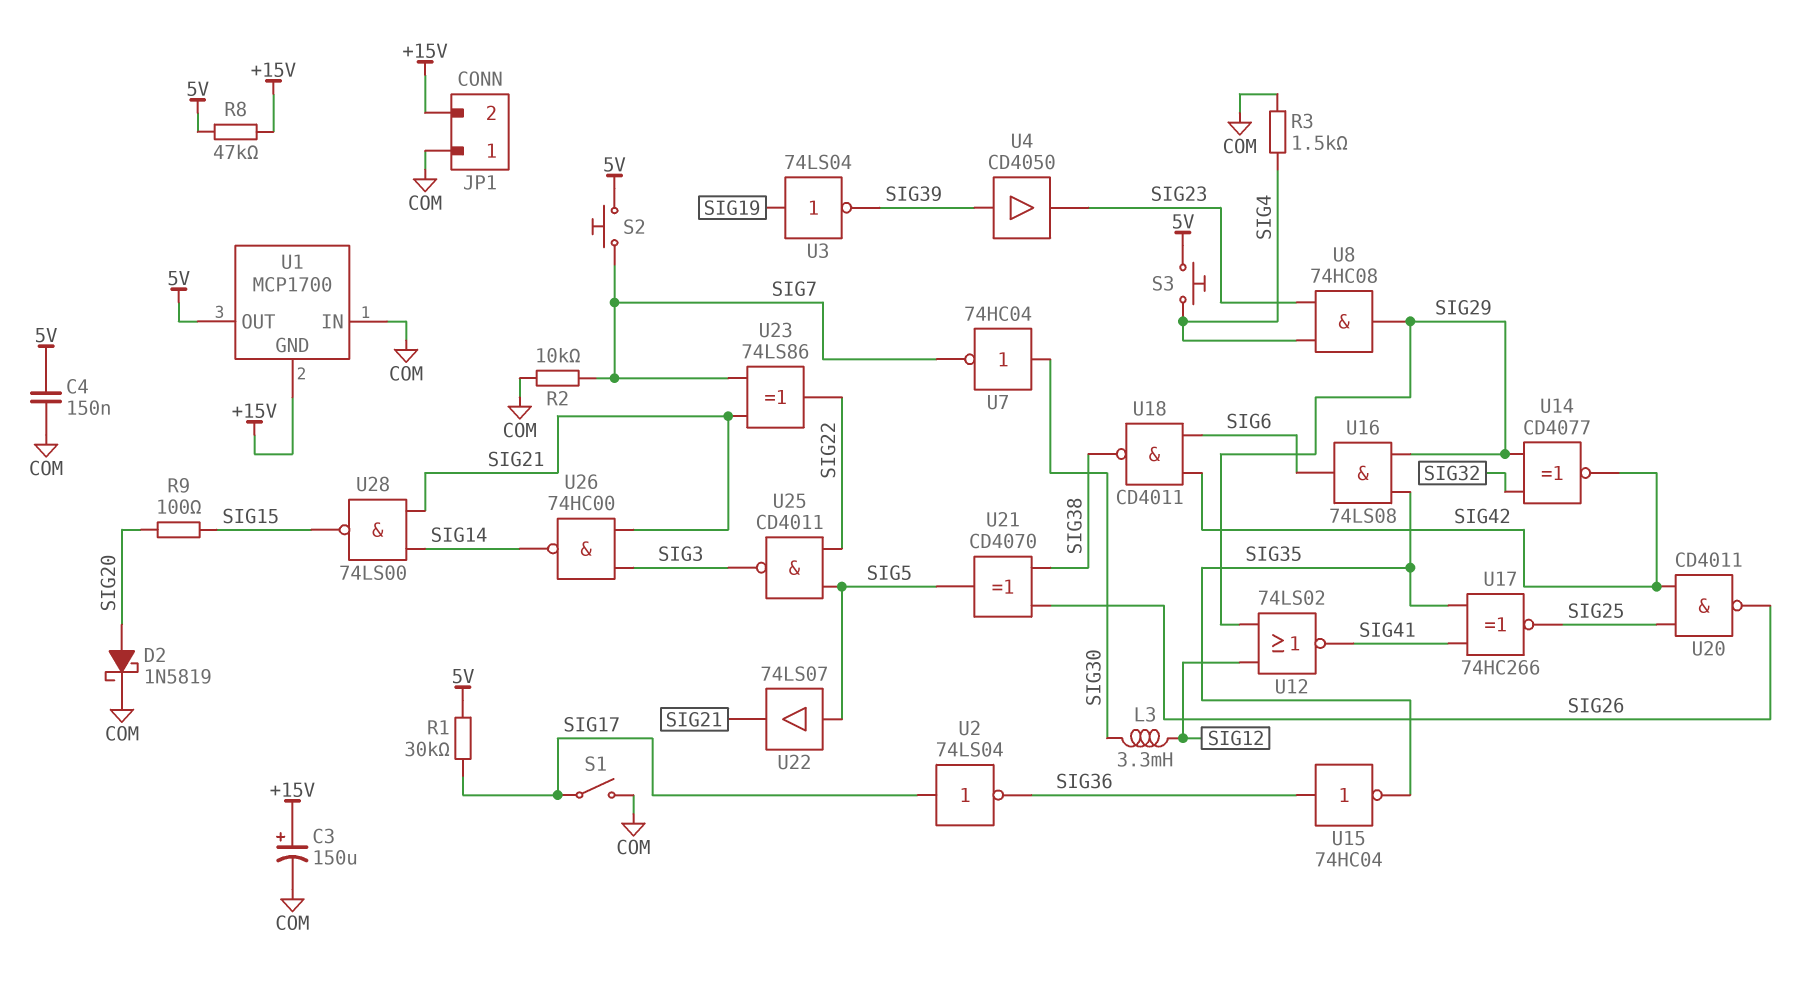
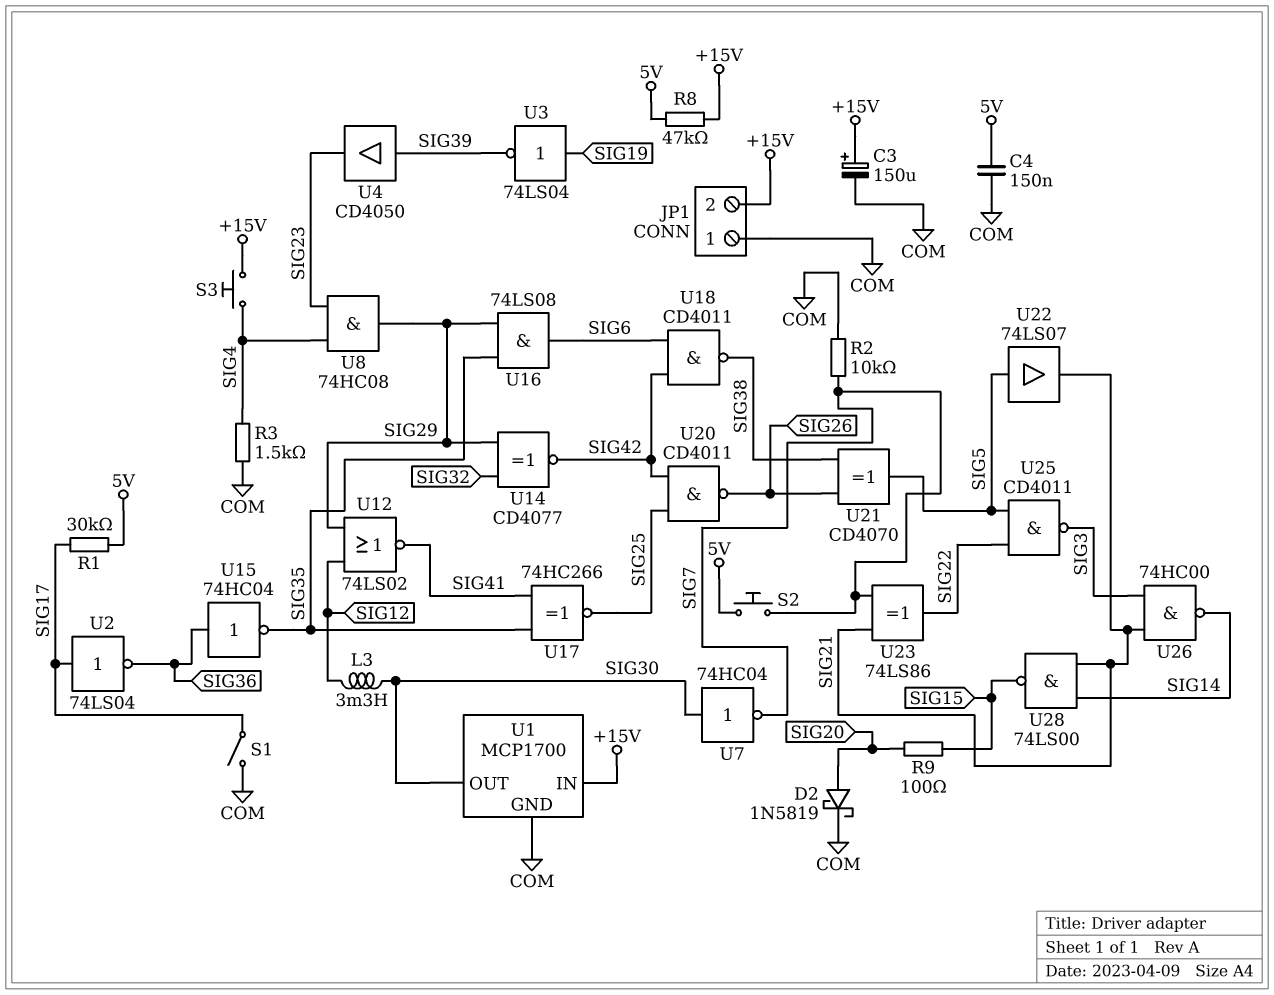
S3: button (5V, SIG4) -> button (+15V, SIG4)
U1 pin GND: +15V -> COM
U1 pin IN: COM -> +15V
U1 pin OUT: 5V -> SIG30

